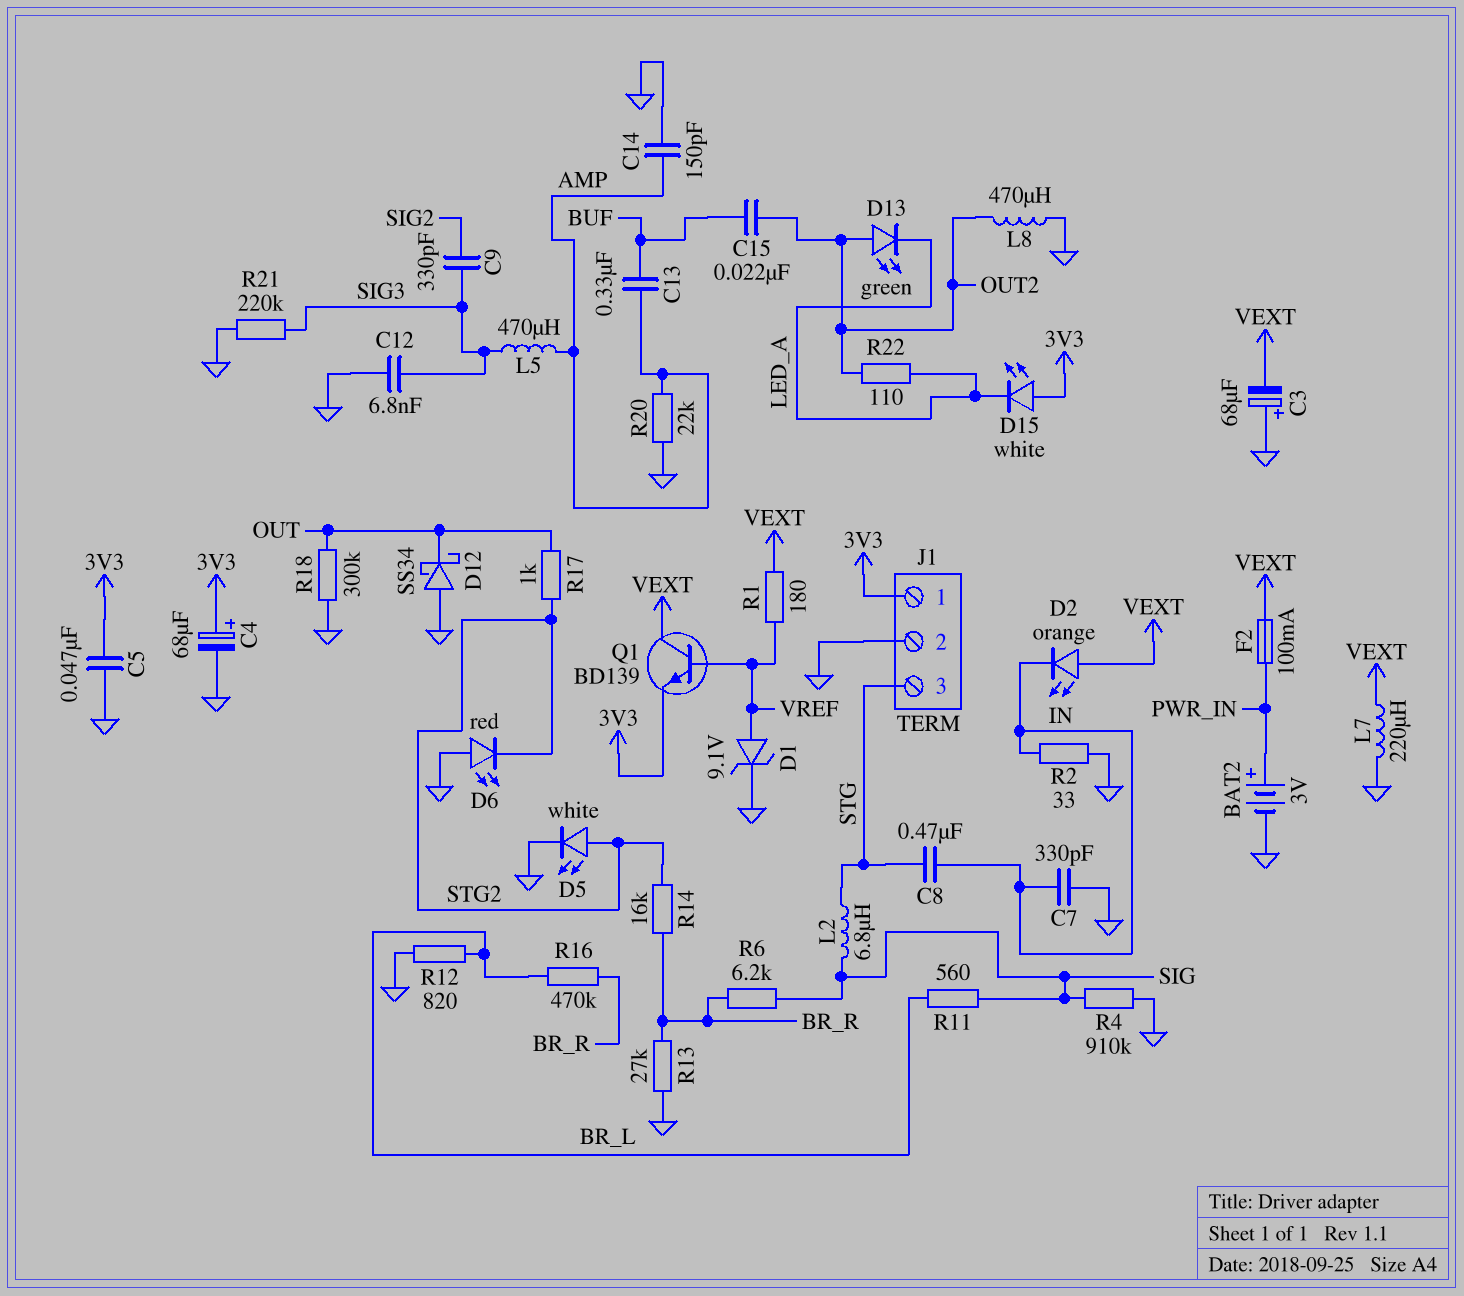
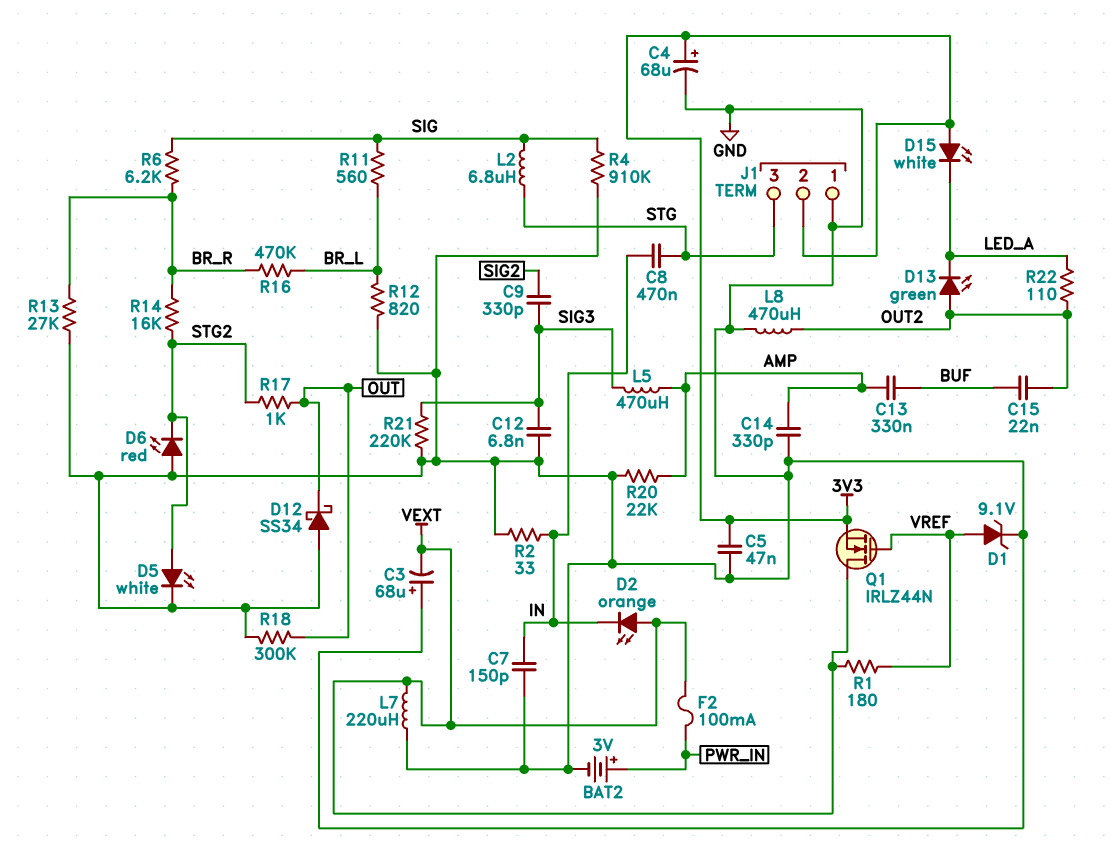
C7: 330pF (GND, IN) -> 150pF (GND, IN)
C14: 150pF (AMP, GND) -> 330pF (AMP, GND)
J1 pin 1: 3V3 -> GND
J1 pin 2: GND -> 3V3
Q1: NPN BD139 (B VREF, C VEXT, E 3V3) -> NMOS IRLZ44N (G VREF, D VEXT, S 3V3)

